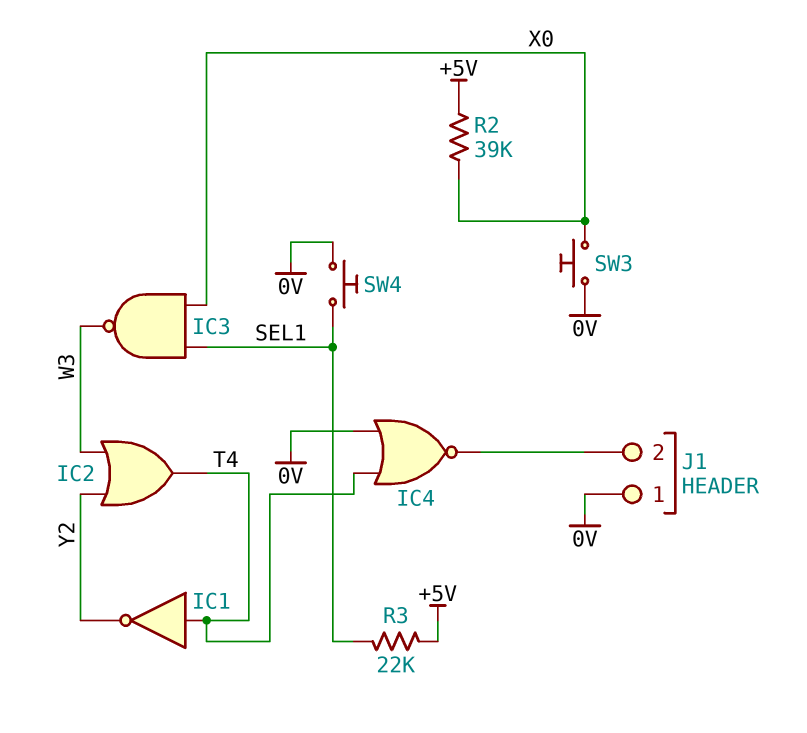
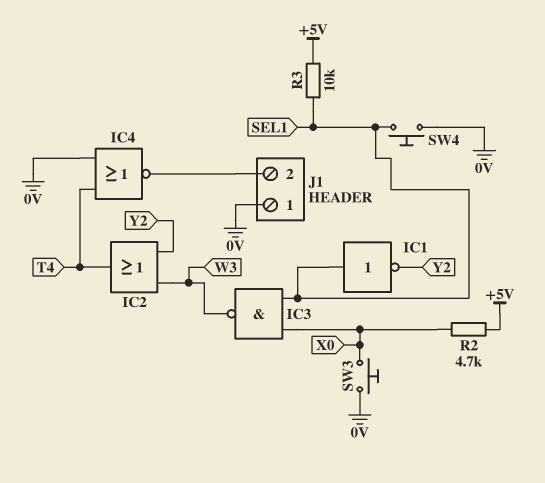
IC1: NOT (in T4, out Y2) -> NOT (in SEL1, out Y2)
R2: 39k (+5V, X0) -> 4.7k (+5V, X0)
R3: 22k (+5V, SEL1) -> 10k (+5V, SEL1)

